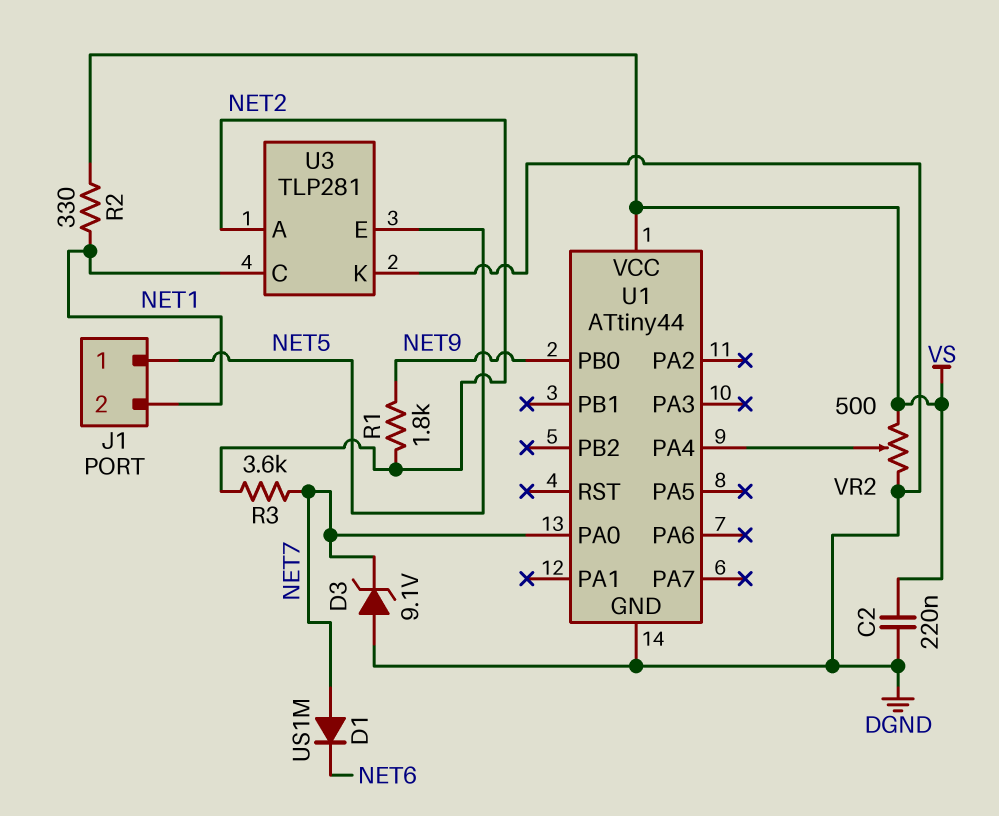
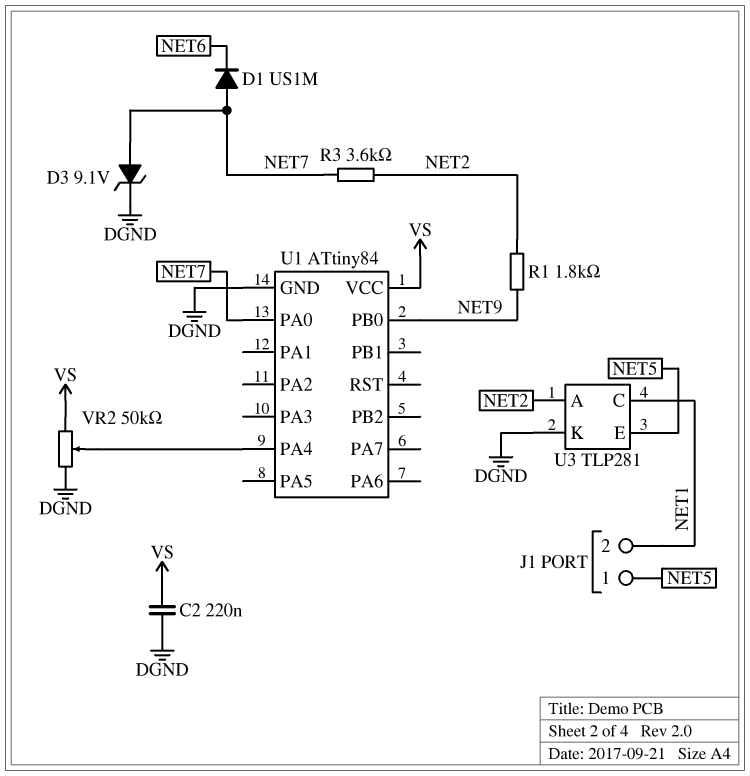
D3: zener 9.1V (A DGND, K NET7) -> zener 9.1V (A NET7, K DGND)
R2: 330 (NET1, VS) -> none
U1: ATtiny44 -> ATtiny84
VR2: 500 (DGND, VS, wiper U1/PA4) -> 50k (DGND, VS, wiper U1/PA4)

